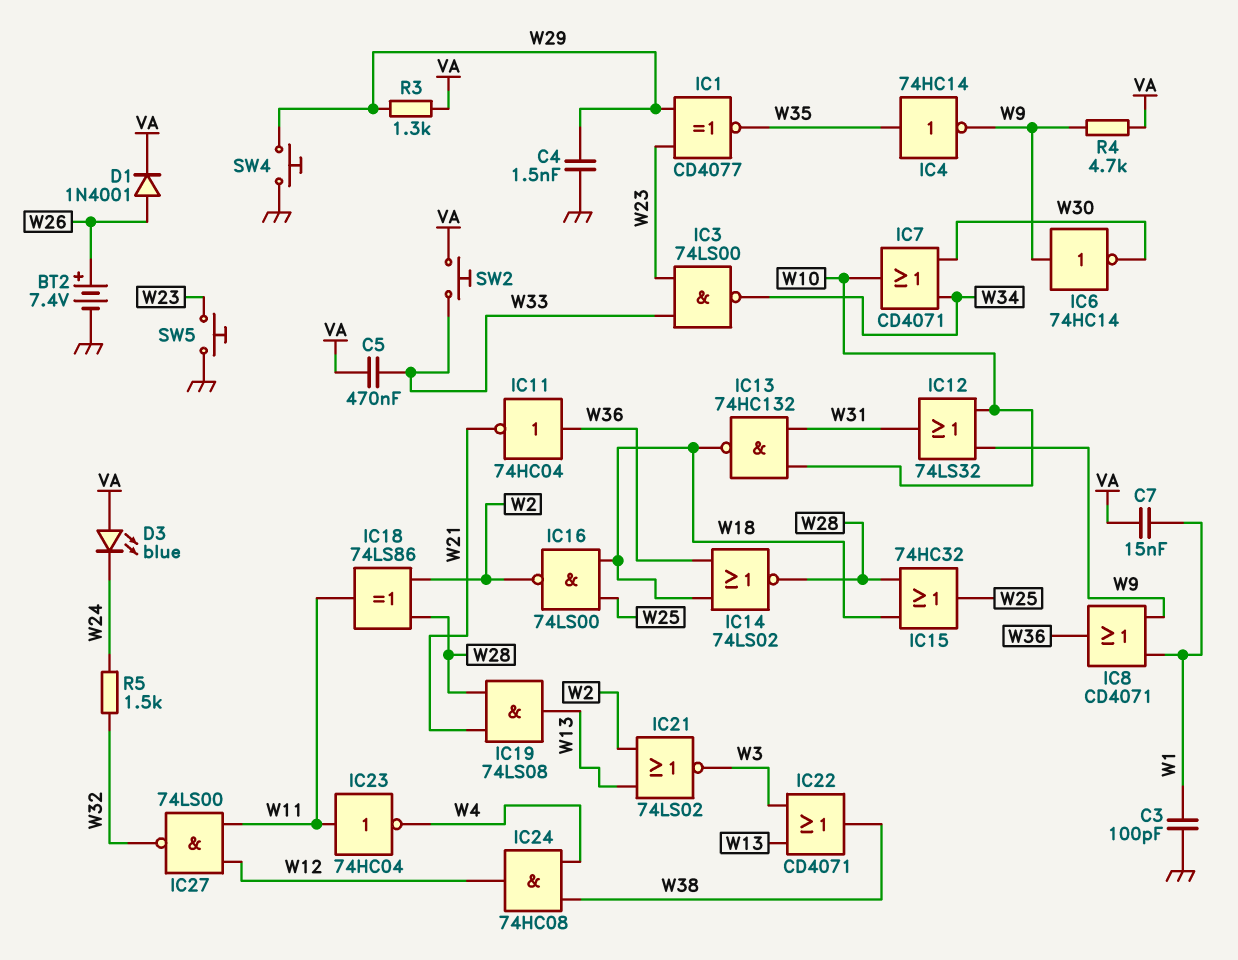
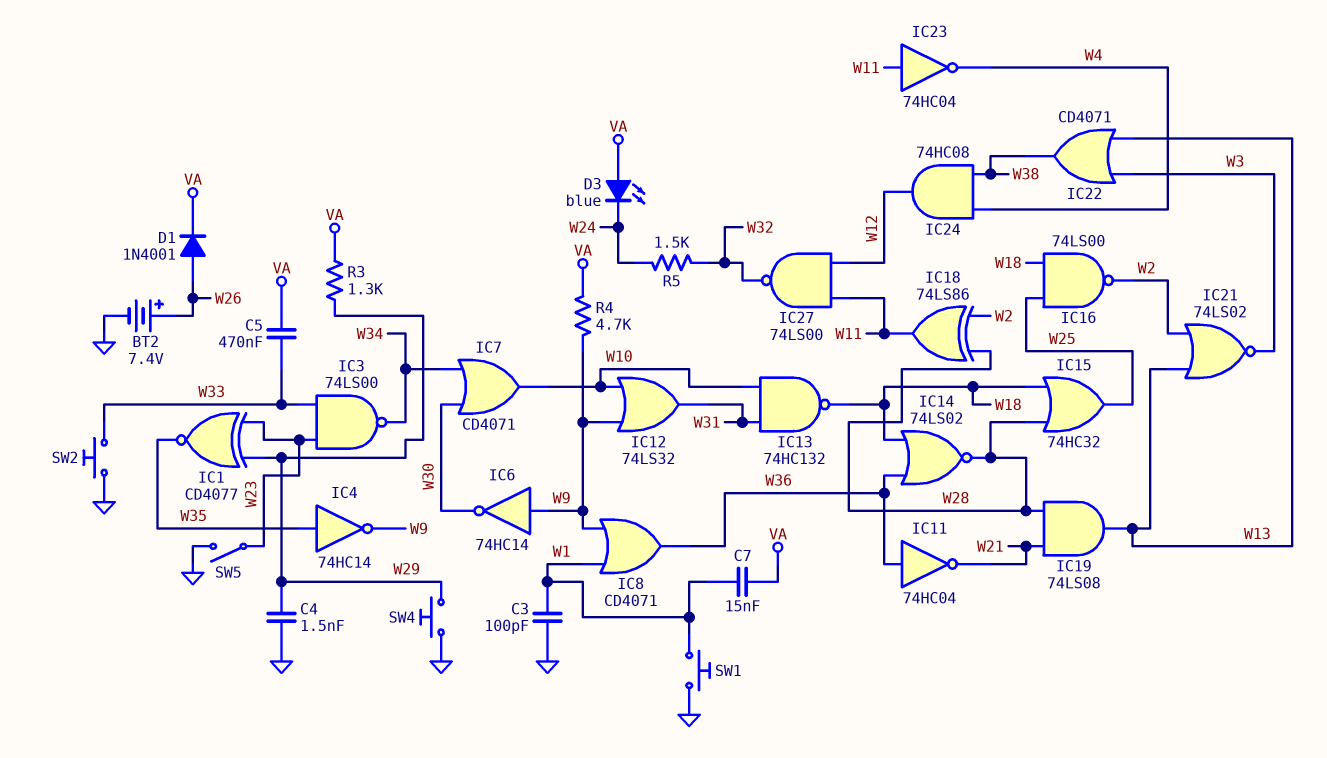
SW1: none -> button (GND, W1)
SW2: button (VA, W33) -> button (GND, W33)
SW5: button (GND, W23) -> switch (GND, W23)

